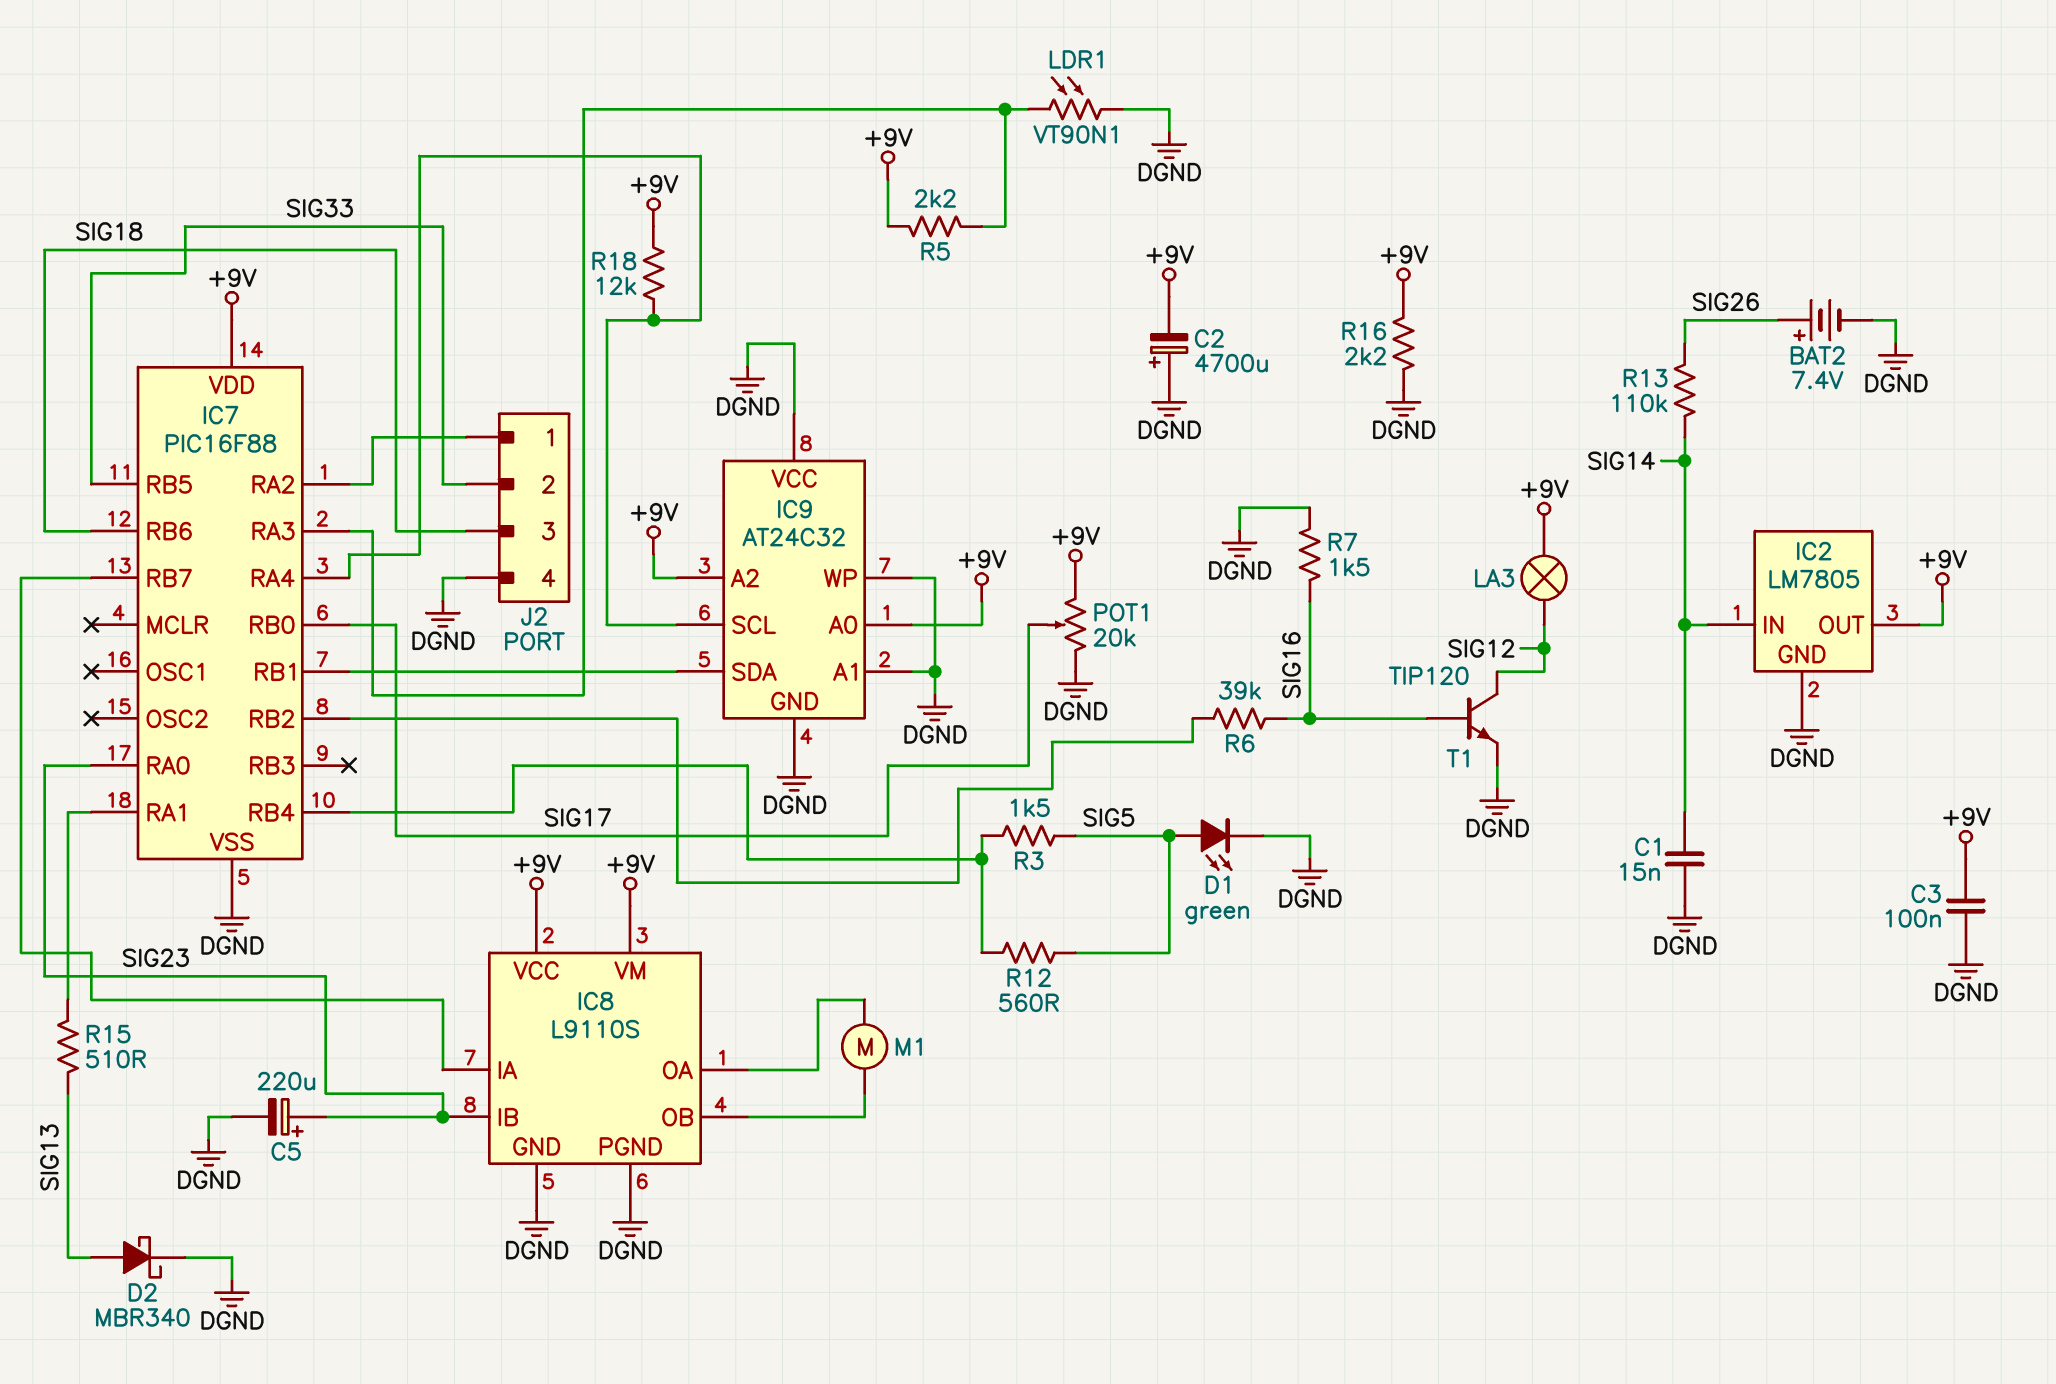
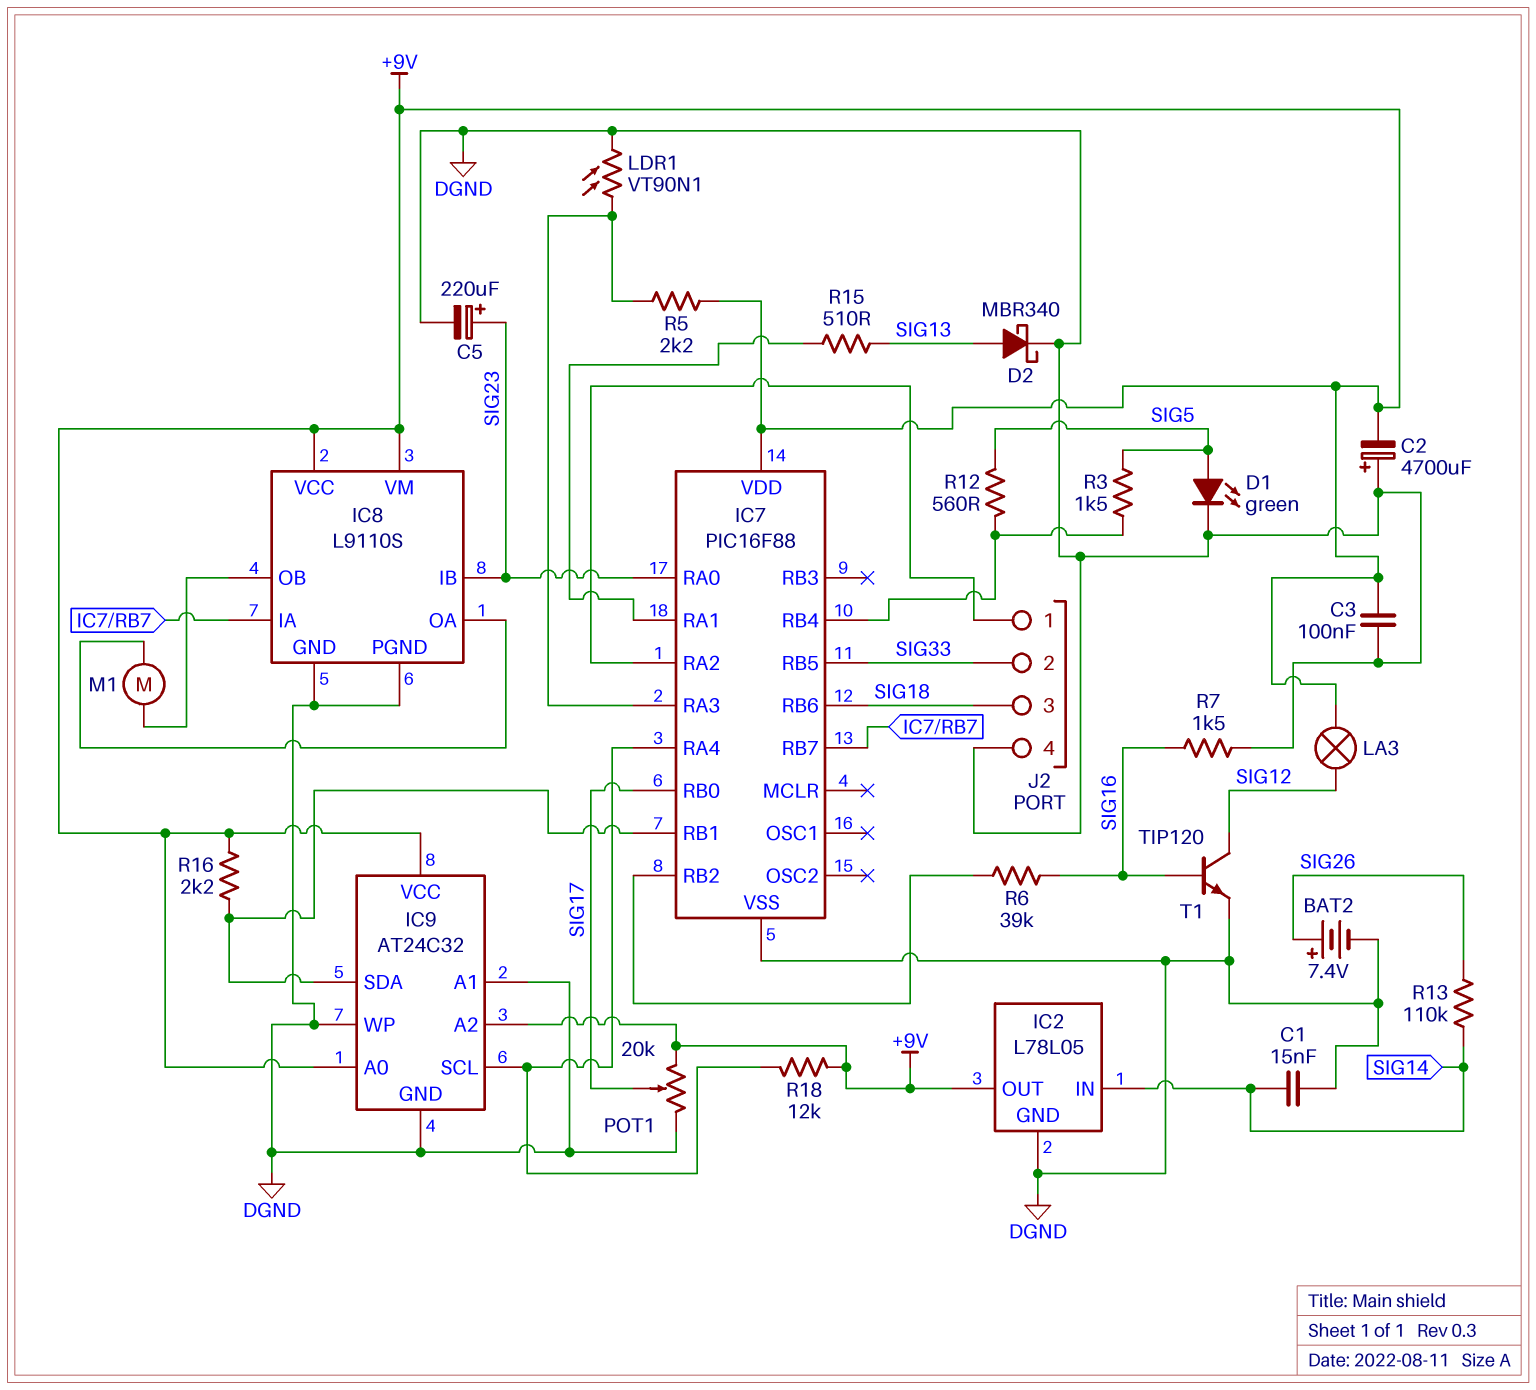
IC2: LM7805 -> L78L05
IC9 pin VCC: DGND -> +9V
R16: 2.2k (+9V, DGND) -> 2.2k (+9V, IC7/RB1)

